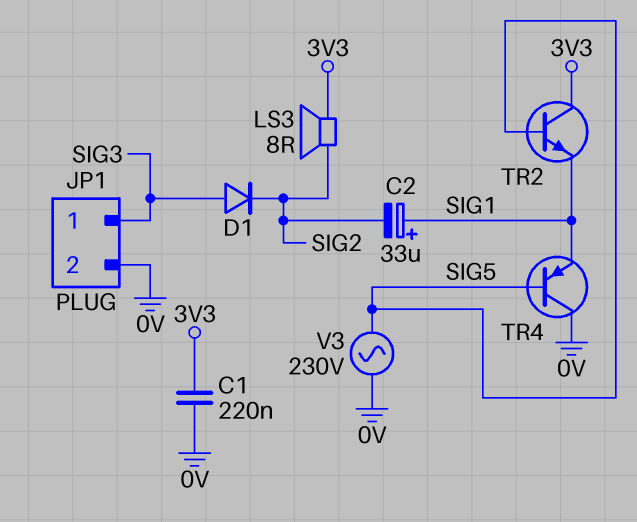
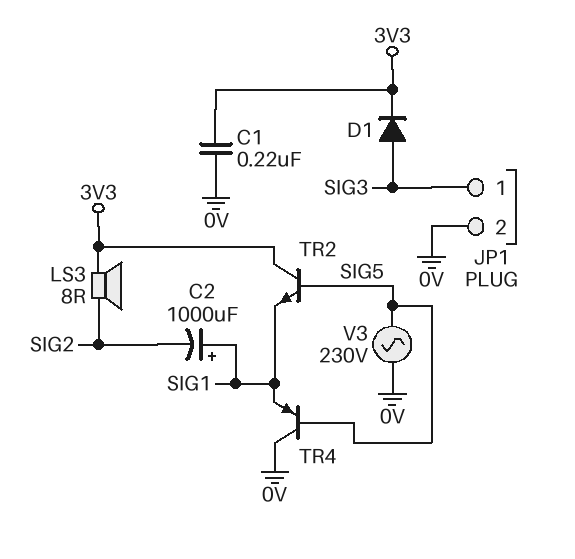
C2: 33uF (plus SIG1, minus SIG2) -> 1000uF (plus SIG1, minus SIG2)
D1: diode (A SIG3, K SIG2) -> diode (A SIG3, K 3V3)

